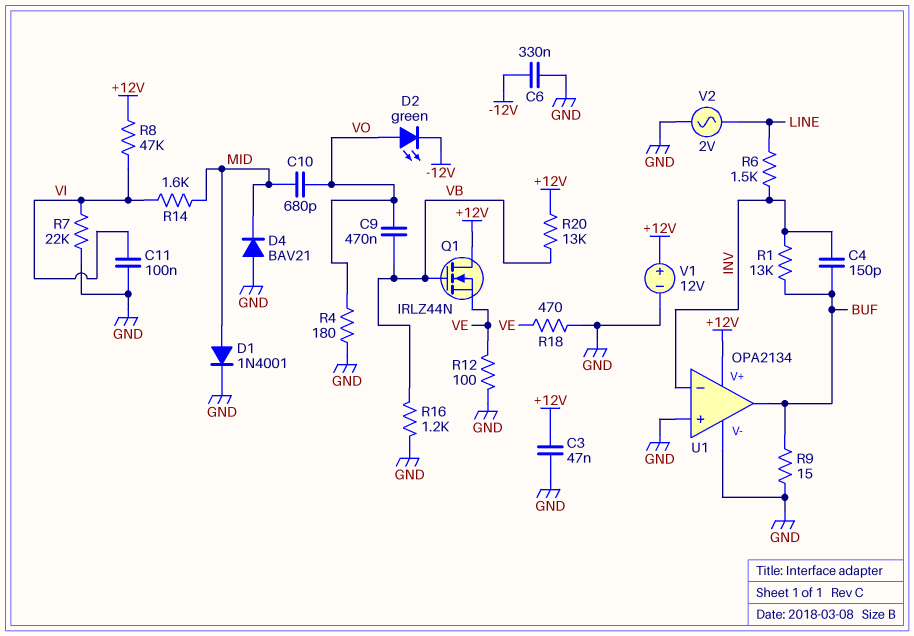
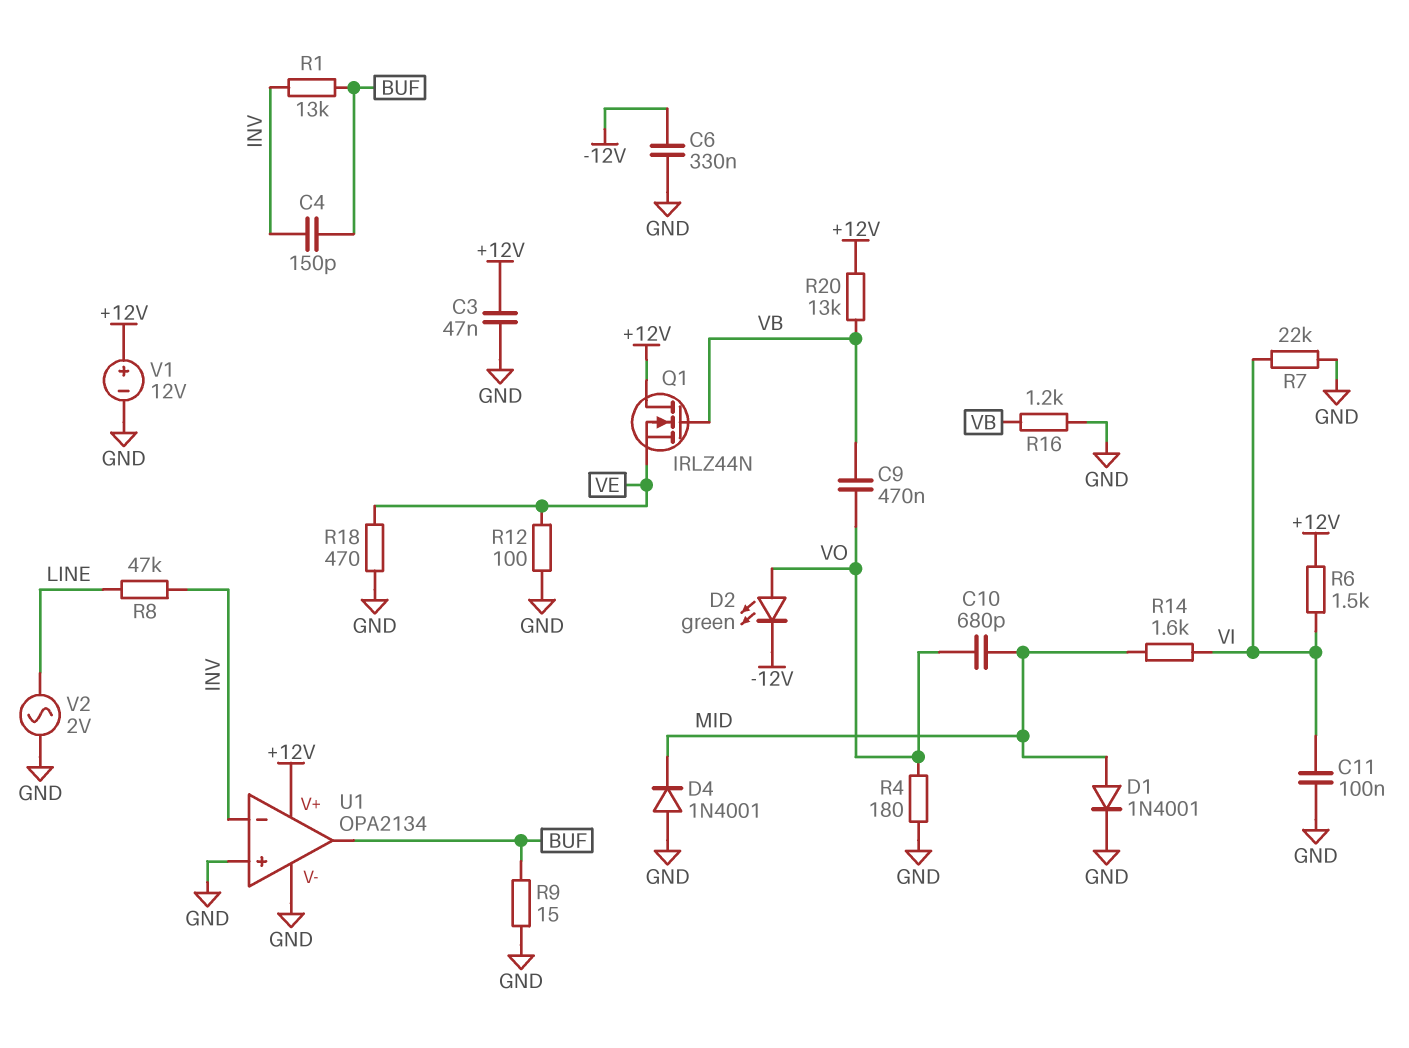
D4: diode BAV21 (A GND, K MID) -> diode 1N4001 (A GND, K MID)
R6: 1.5k (INV, LINE) -> 1.5k (+12V, VI)
R8: 47k (+12V, VI) -> 47k (INV, LINE)

